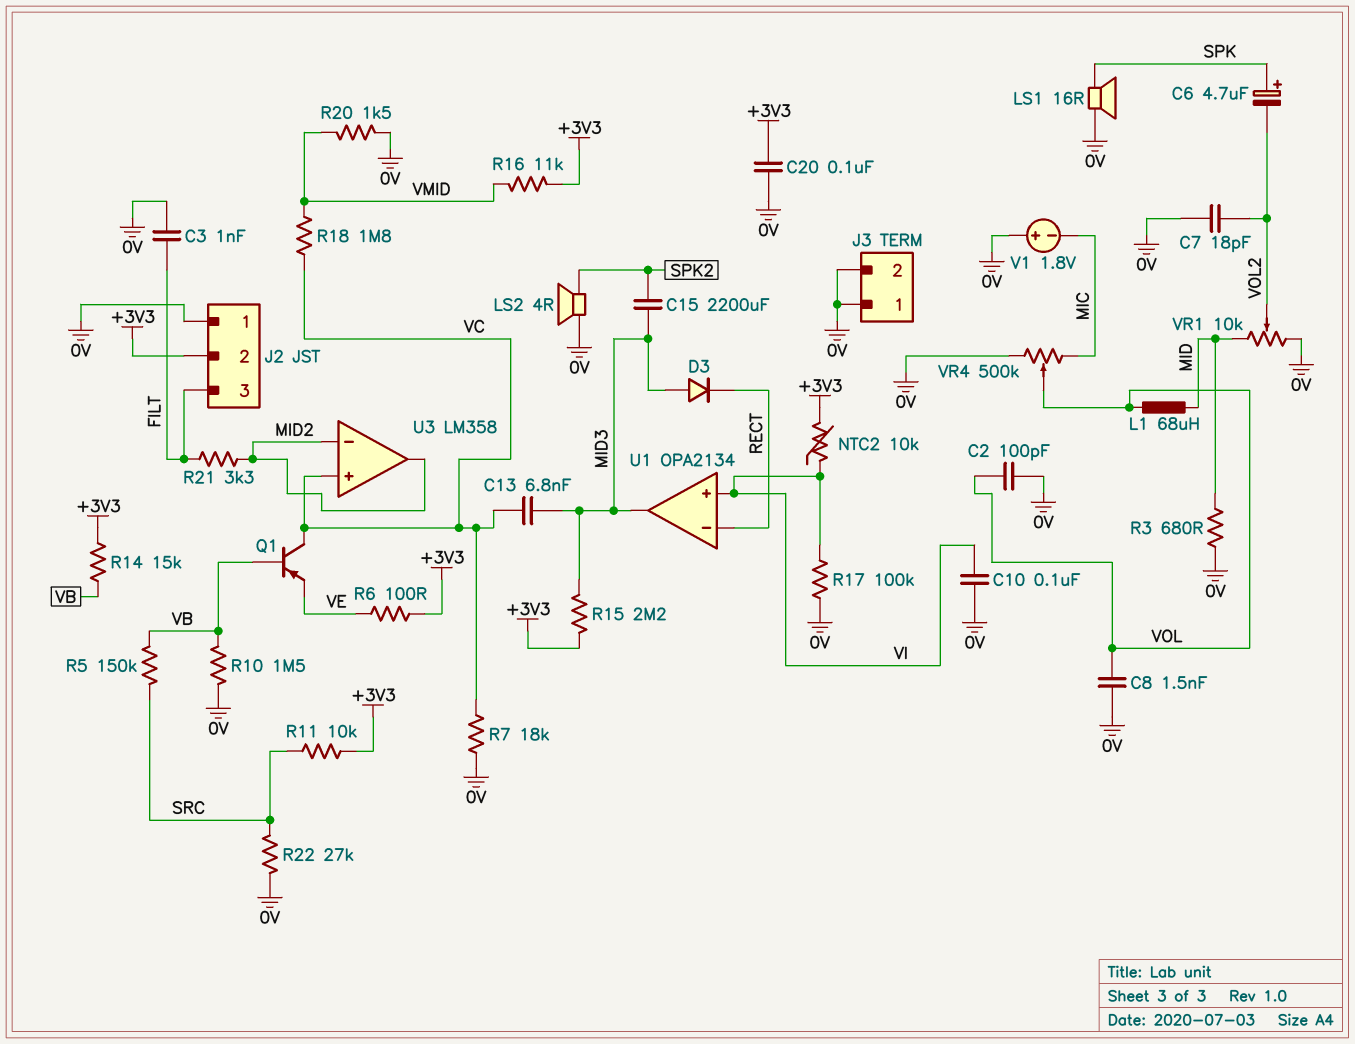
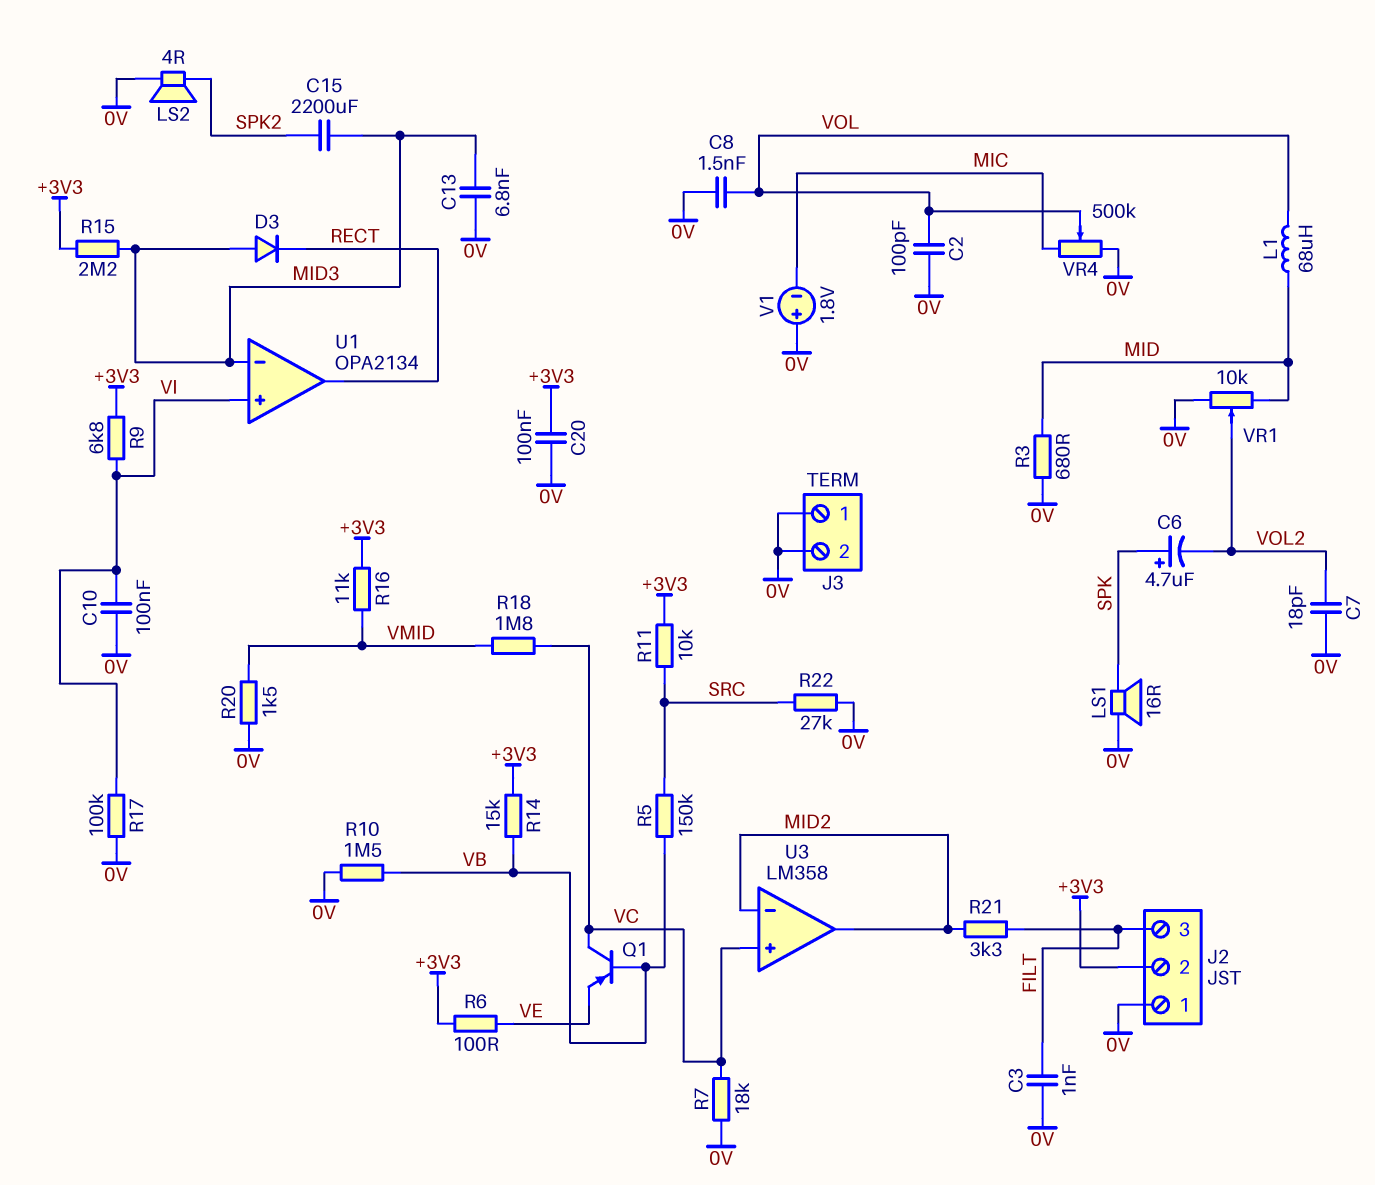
C13: 6.8nF (MID3, VC) -> 6.8nF (0V, MID3)
NTC2: 10k (+3V3, VI) -> none
R9: none -> 6.8k (+3V3, VI)
U1 pin in-: RECT -> MID3
U1 pin out: MID3 -> RECT

